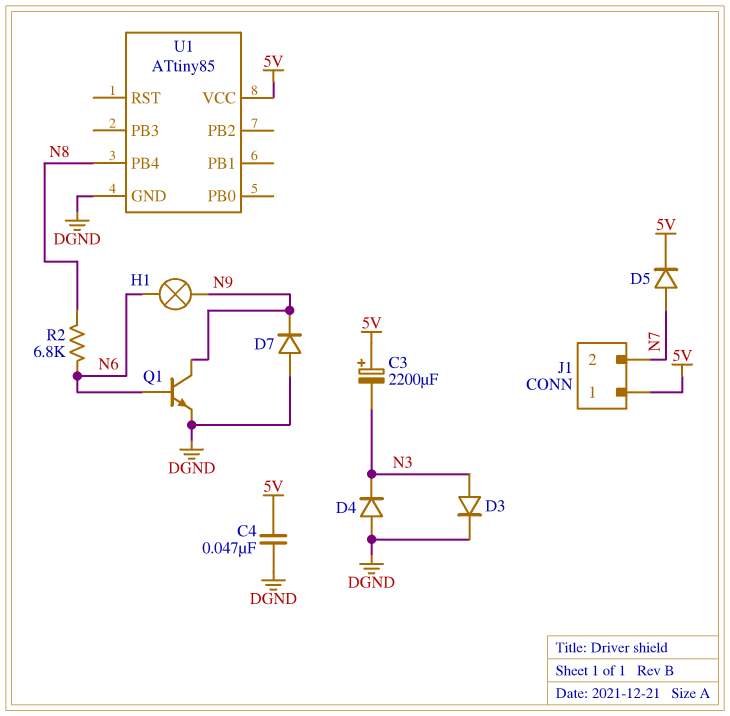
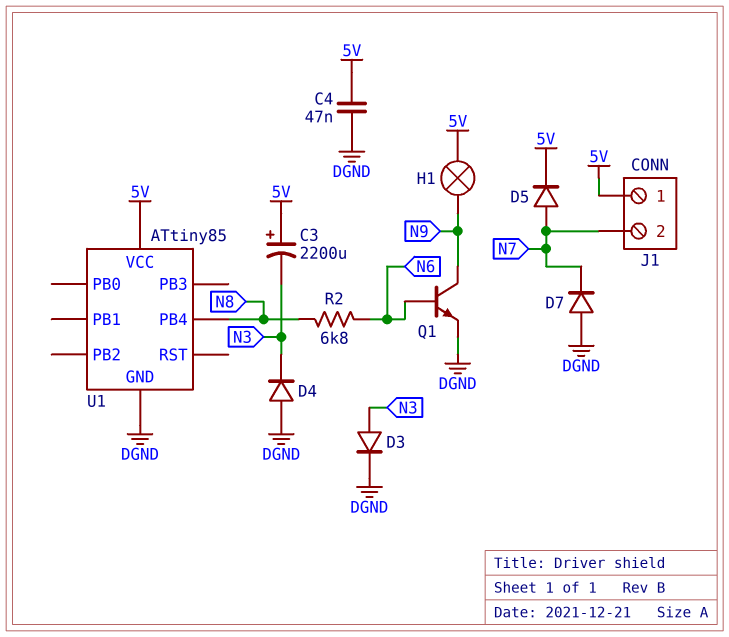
D7: diode (A DGND, K N9) -> diode (A DGND, K N7)
H1: lamp (N6, N9) -> lamp (5V, N9)

